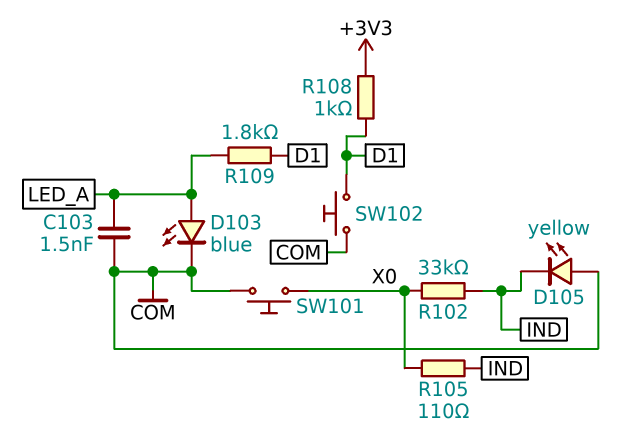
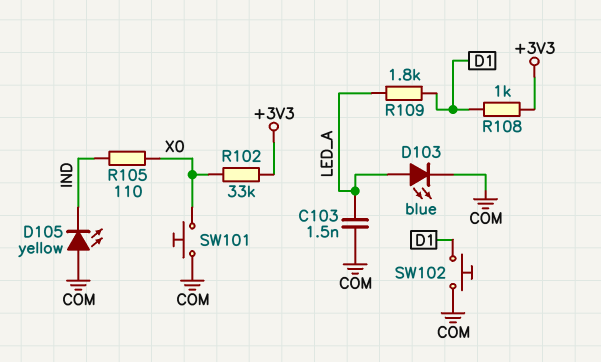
R102: 33k (IND, X0) -> 33k (+3V3, X0)

